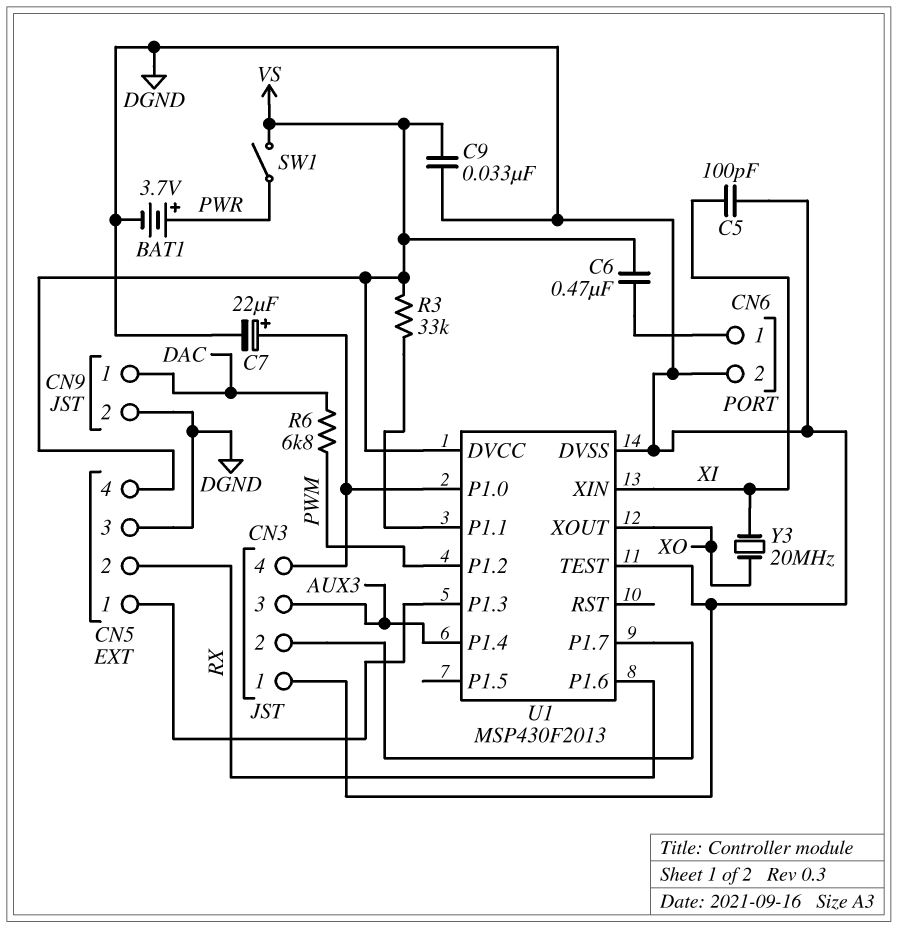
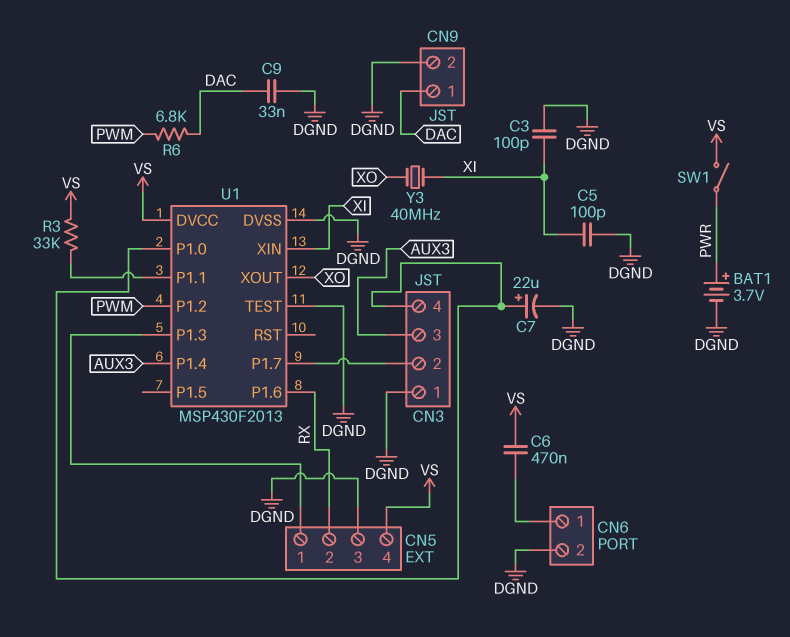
C3: none -> 100pF (DGND, XI)
C9: 33nF (DGND, VS) -> 33nF (DAC, DGND)
Y3: 20MHz (XI, XO) -> 40MHz (XI, XO)

